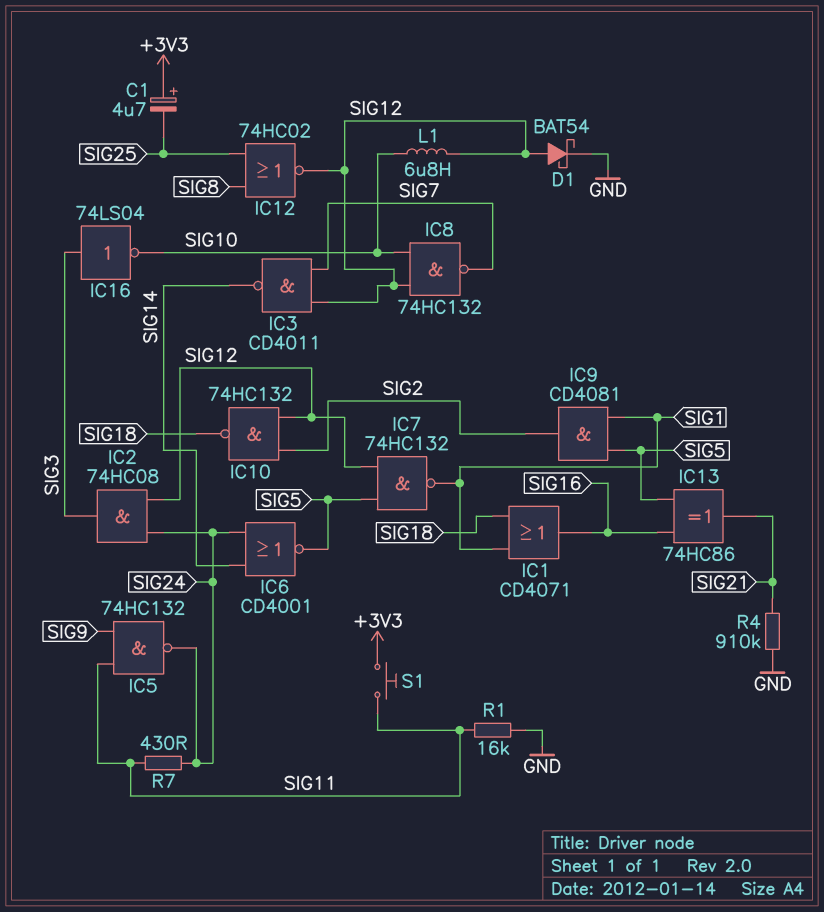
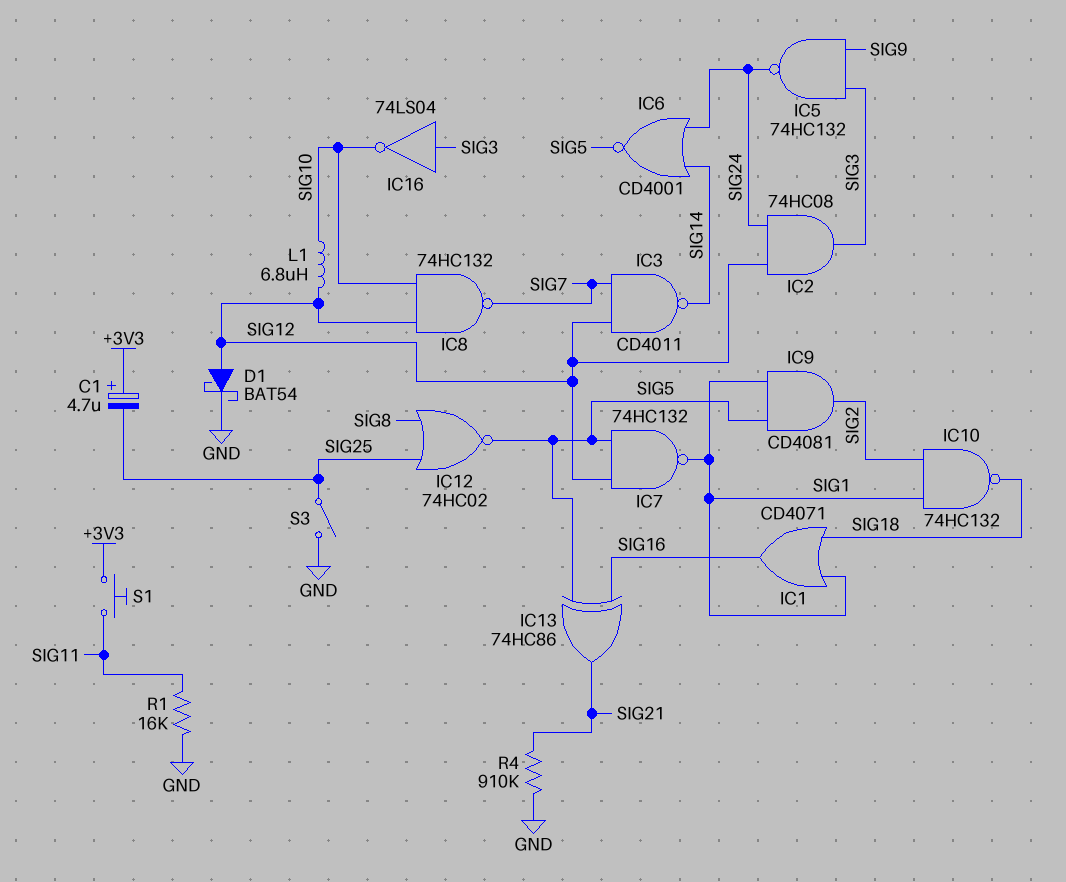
IC5: NAND 74HC132 (in SIG9, in SIG11, out SIG24) -> NAND 74HC132 (in SIG3, in SIG9, out SIG24)
IC10: NAND 74HC132 (in SIG2, in SIG12, out SIG18) -> NAND 74HC132 (in SIG1, in SIG2, out SIG18)
IC12: NOR 74HC02 (in SIG8, in SIG25, out SIG12) -> NOR 74HC02 (in SIG8, in SIG25, out SIG5)
R7: 430 (SIG11, SIG24) -> none
S3: none -> switch (GND, SIG25)

